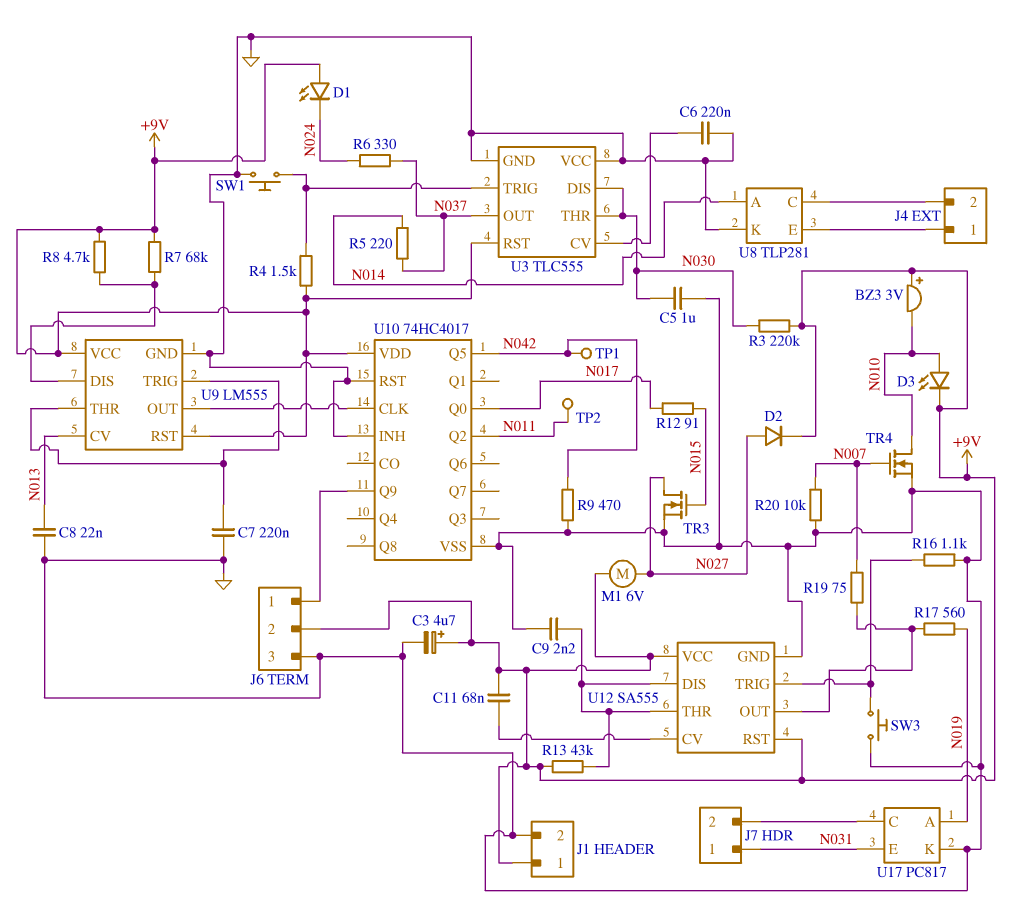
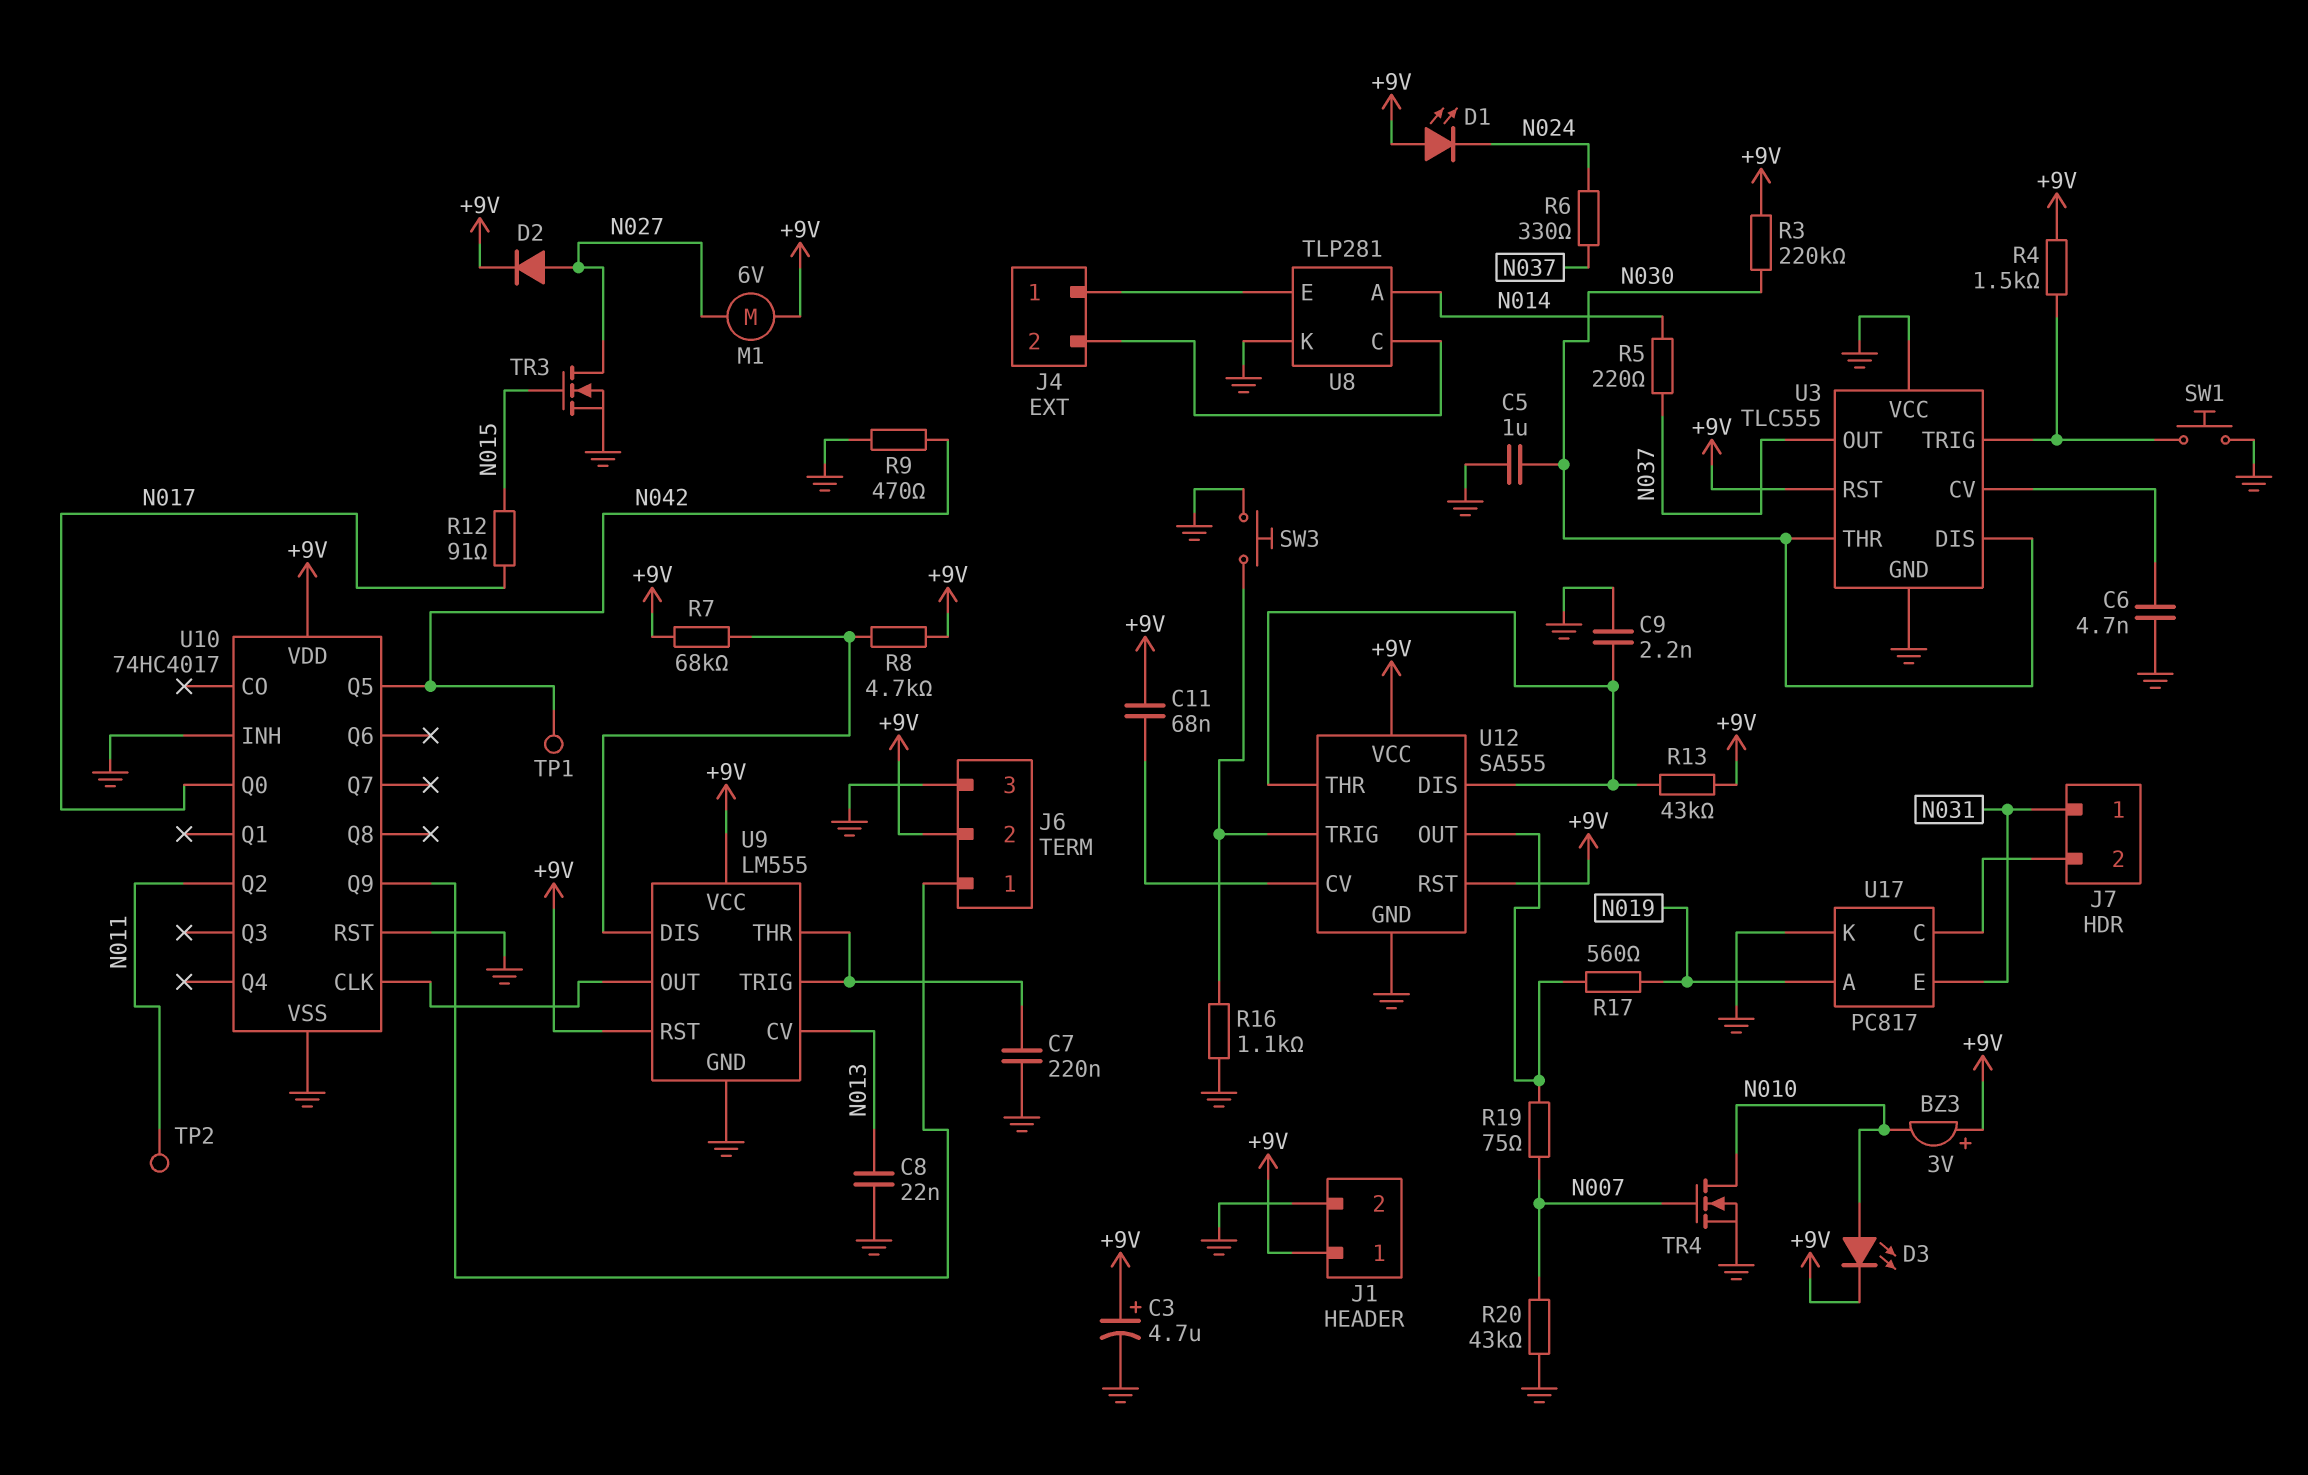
C6: 220nF (GND, U3/CV) -> 4.7nF (GND, U3/CV)
R20: 10k (GND, N007) -> 43k (GND, N007)

